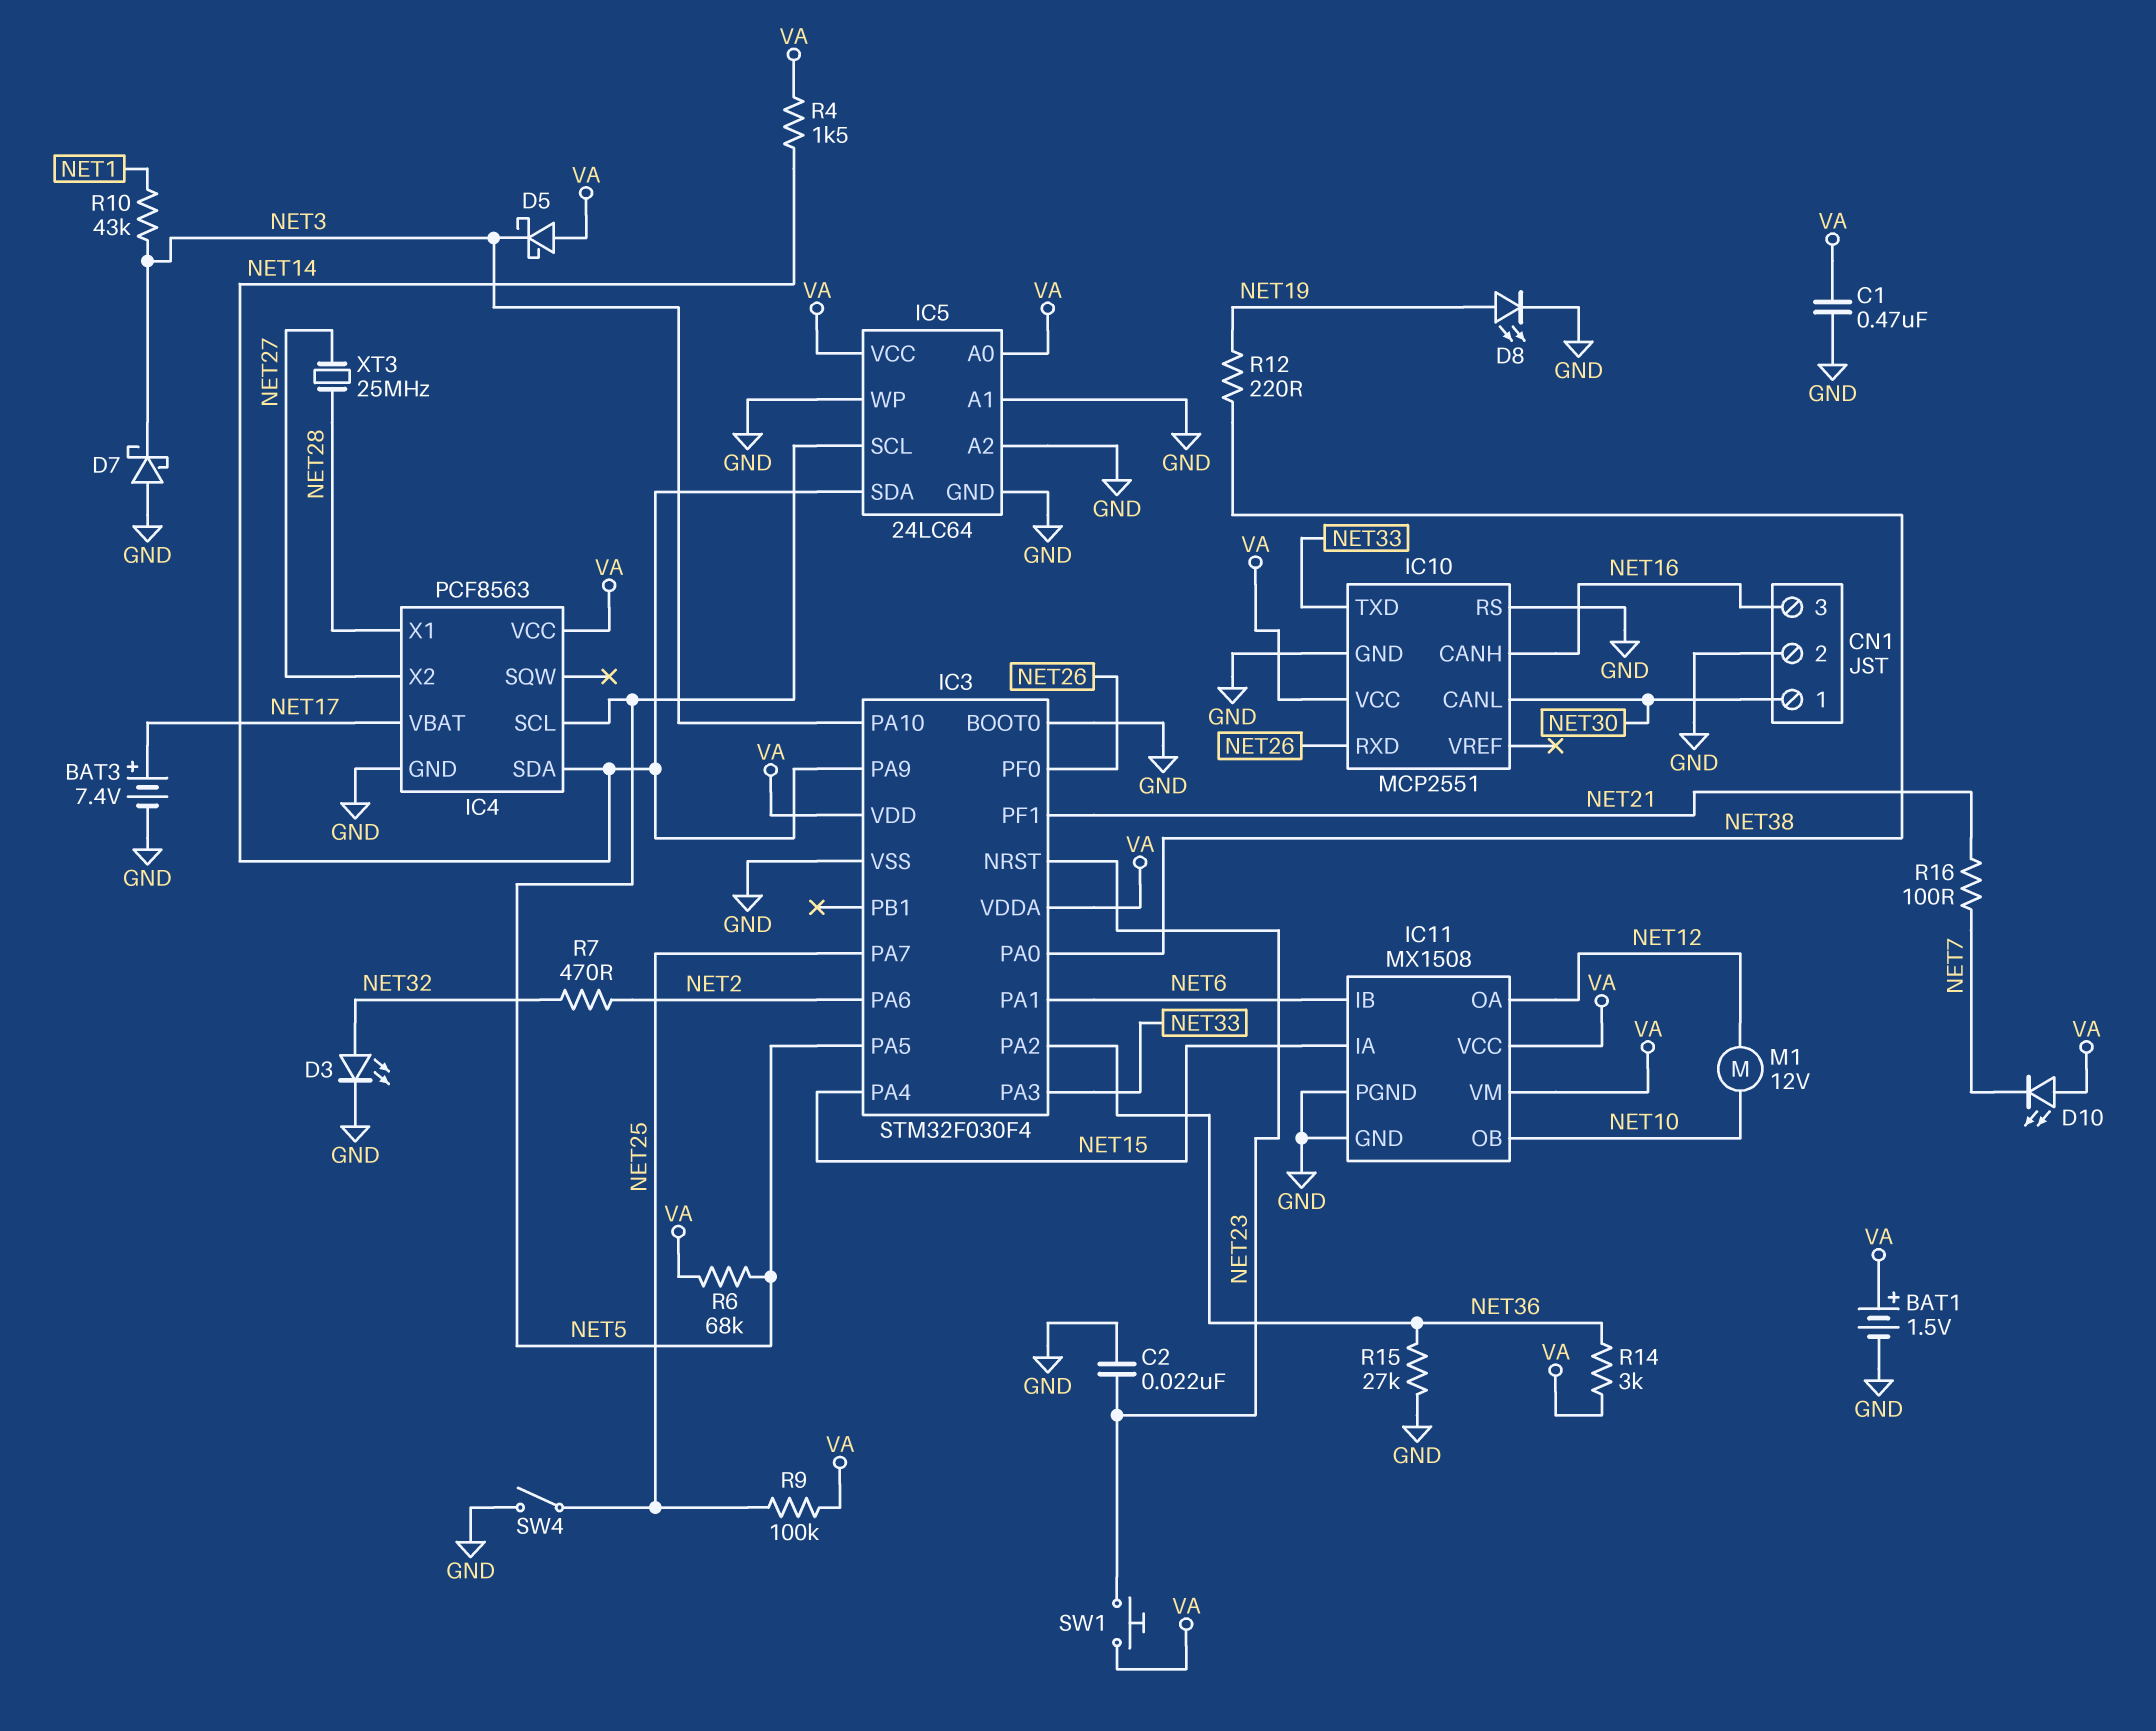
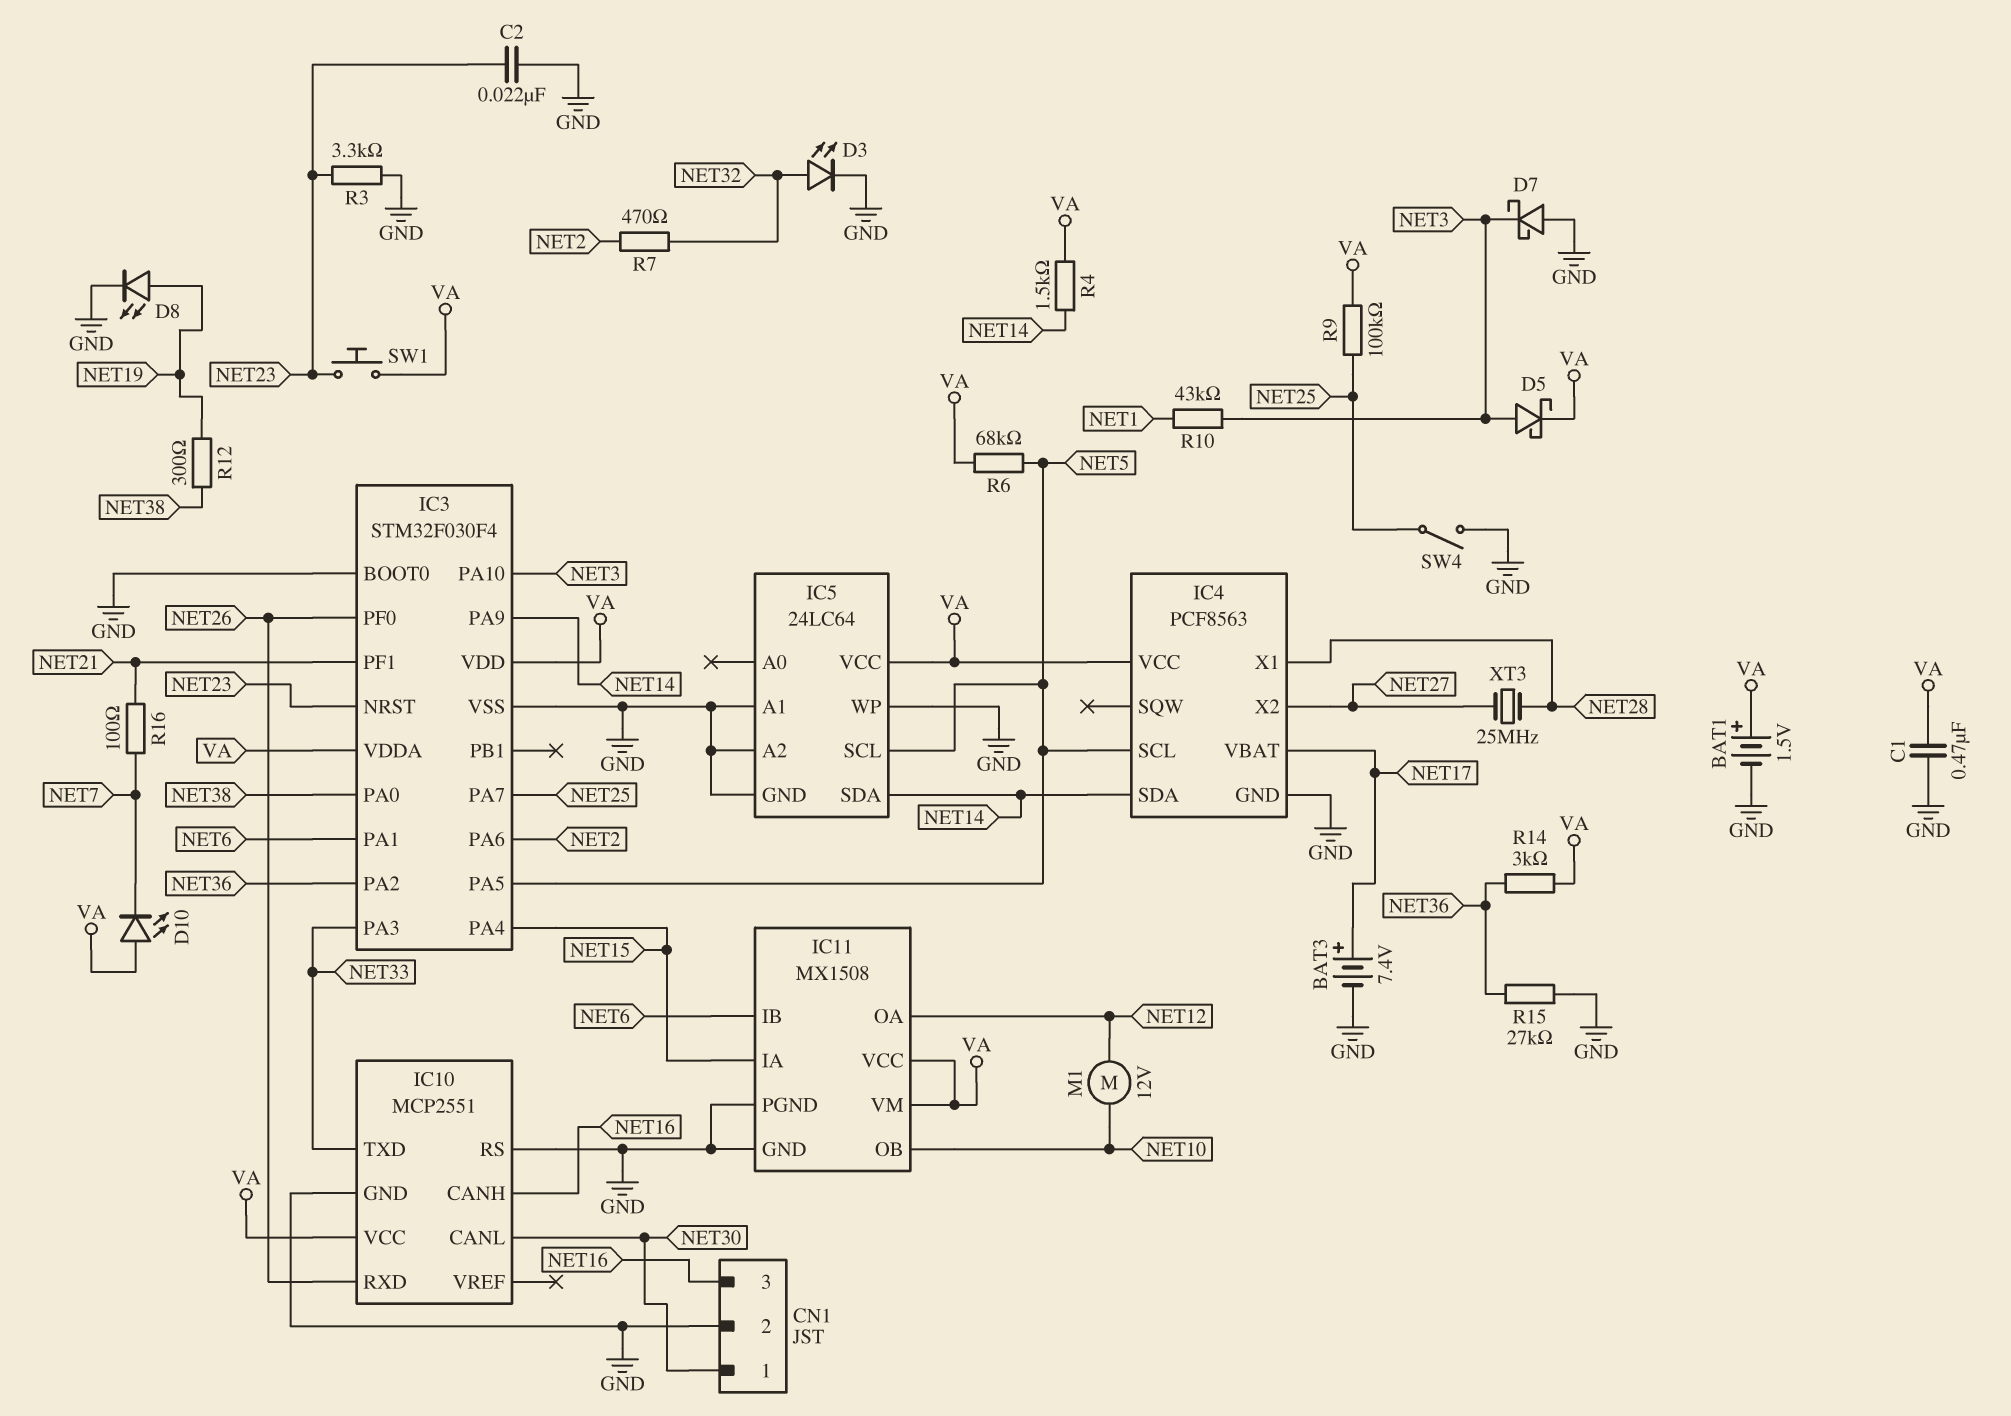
D5: schottky (A VA, K NET3) -> schottky (A NET3, K VA)
IC5 pin A0: VA -> none
R3: none -> 3.3k (GND, NET23)
R12: 220 (NET19, NET38) -> 300 (NET19, NET38)

